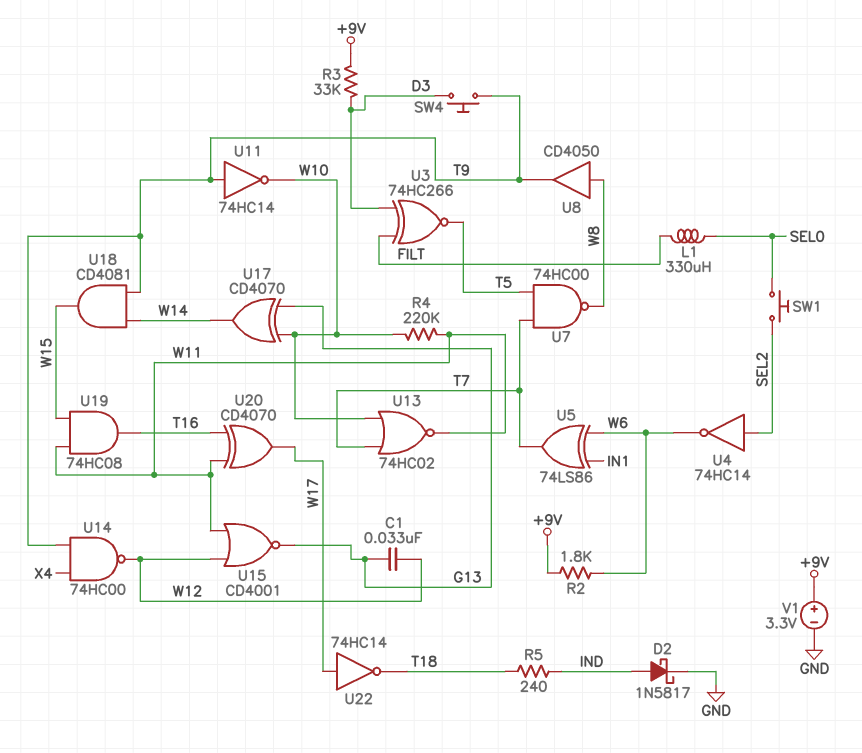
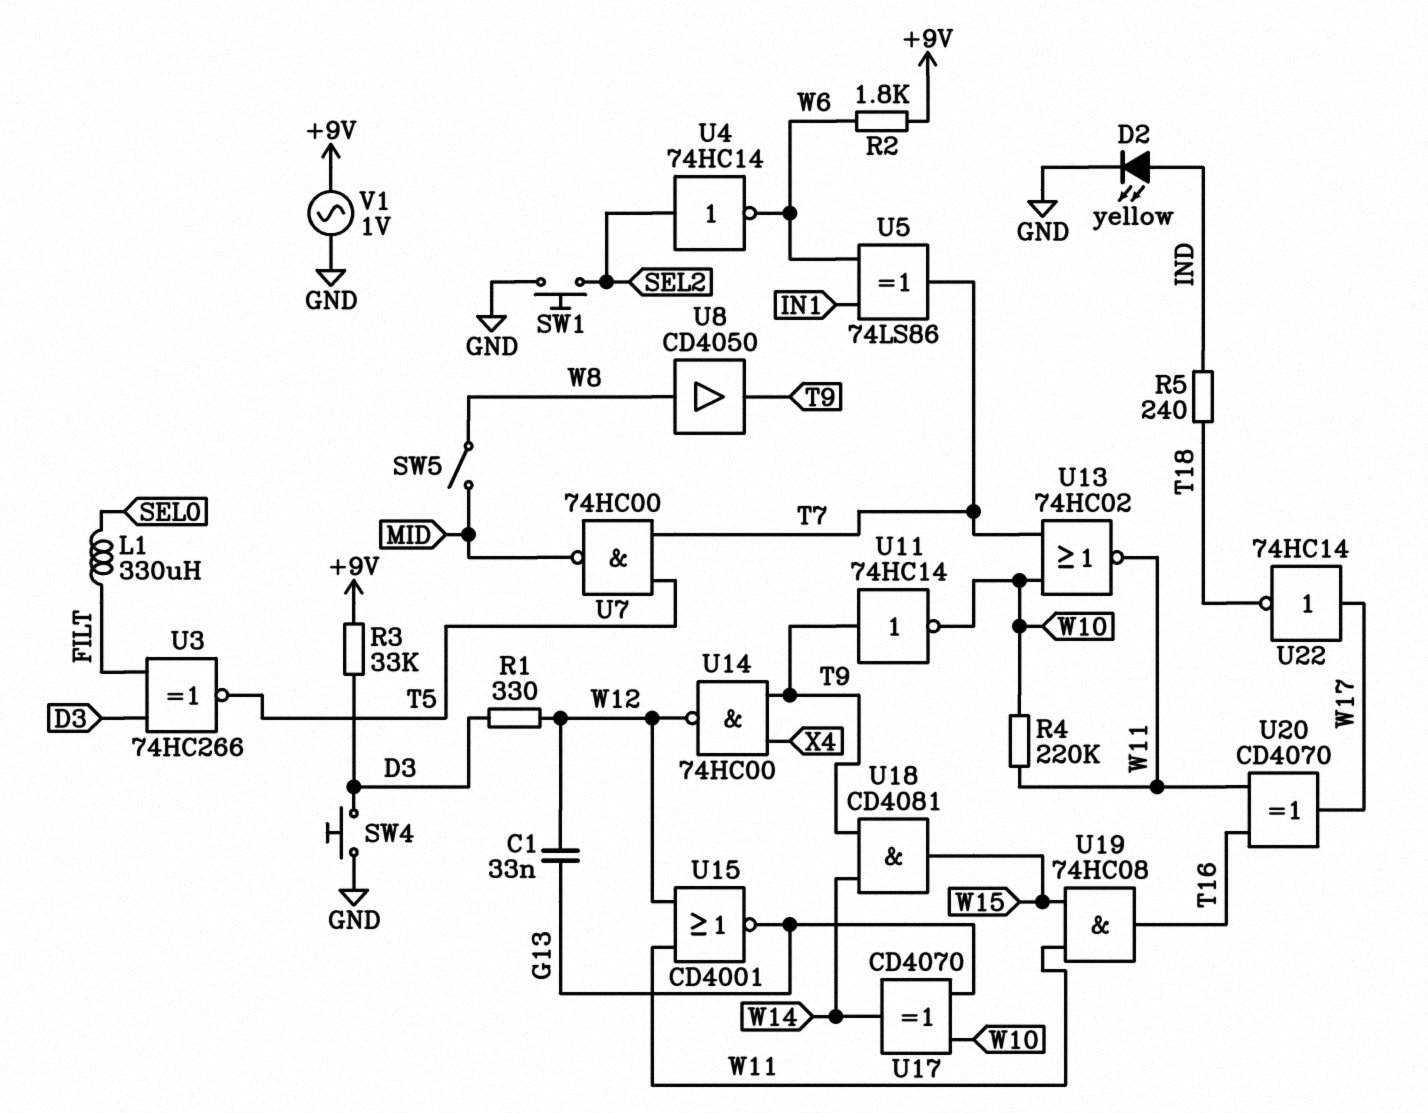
D2: schottky 1N5817 (A IND, K GND) -> LED yellow (A IND, K GND)
R1: none -> 330 (D3, W12)
SW1: button (SEL0, SEL2) -> button (GND, SEL2)
SW4: button (D3, T9) -> button (D3, GND)
SW5: none -> switch (MID, W8)
U7: NAND 74HC00 (in T5, in T7, out W8) -> NAND 74HC00 (in T5, in T7, out MID)
V1: 3.3V (plus +9V, minus GND) -> AC 1V (+9V, GND)

